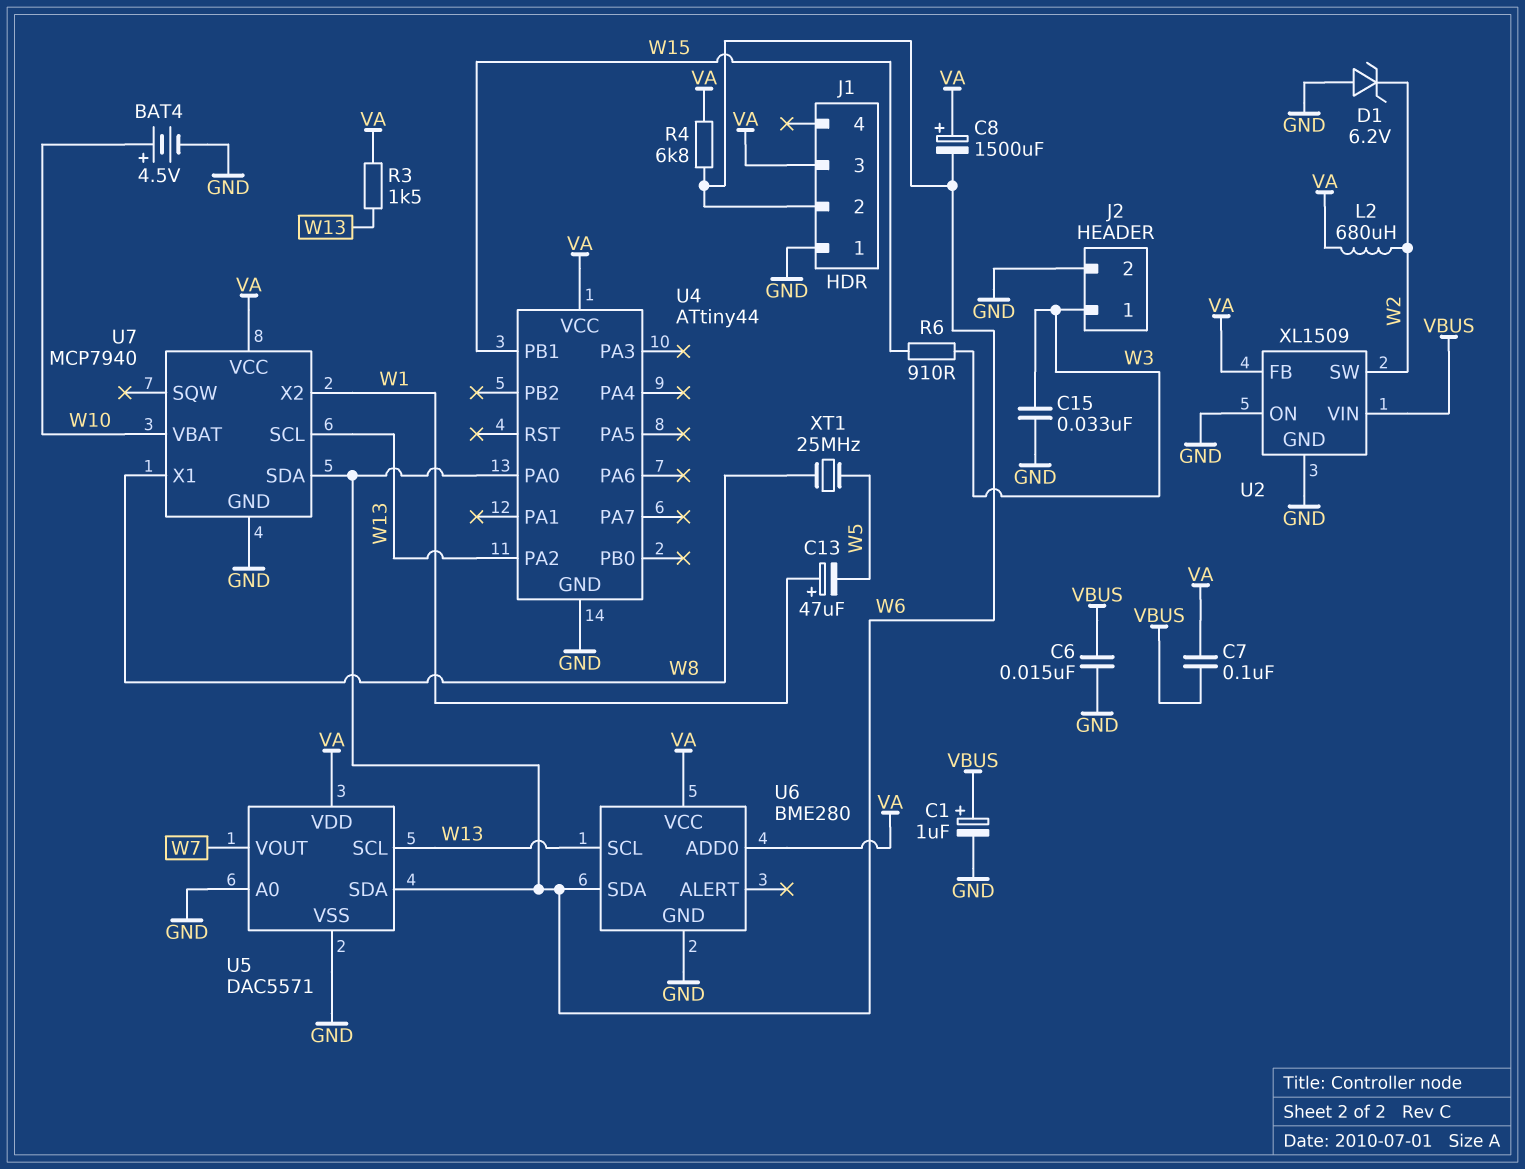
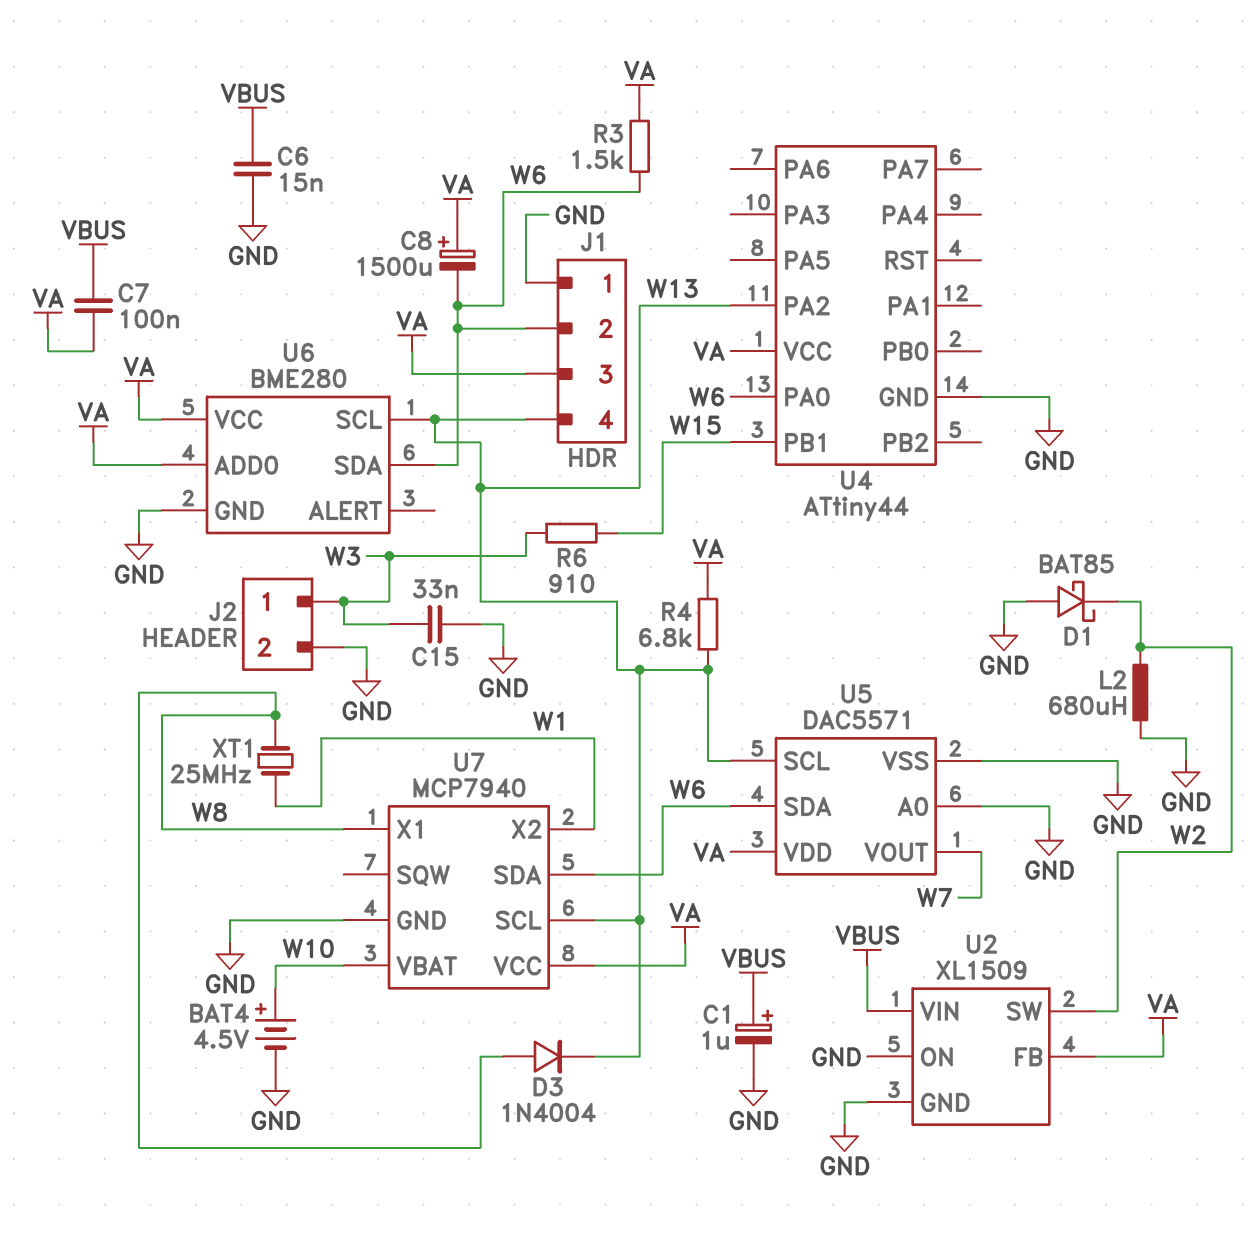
C13: 47uF (plus W1, minus W5) -> none
D1: zener 6.2V (A GND, K W2) -> schottky BAT85 (A GND, K W2)
D3: none -> diode 1N4004 (A W8, K W13)
J1 pin 4: none -> W13
L2: 680uH (VA, W2) -> 680uH (GND, W2)
R3: 1.5k (VA, W13) -> 1.5k (VA, W6)
R4: 6.8k (VA, W6) -> 6.8k (VA, W13)
XT1: 25MHz (W5, W8) -> 25MHz (W1, W8)

